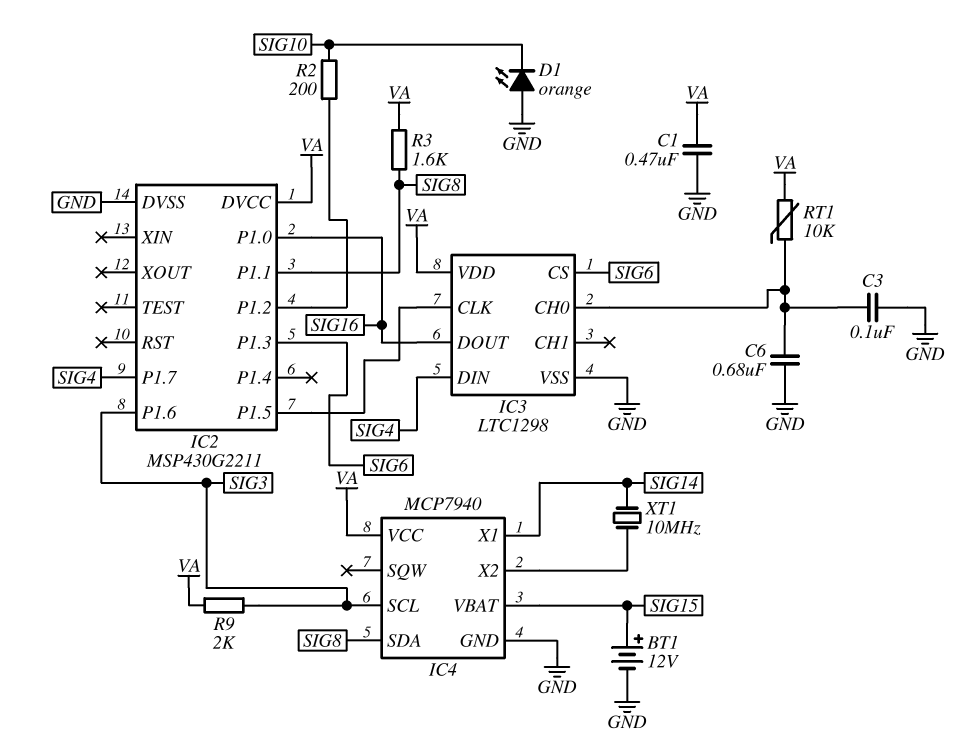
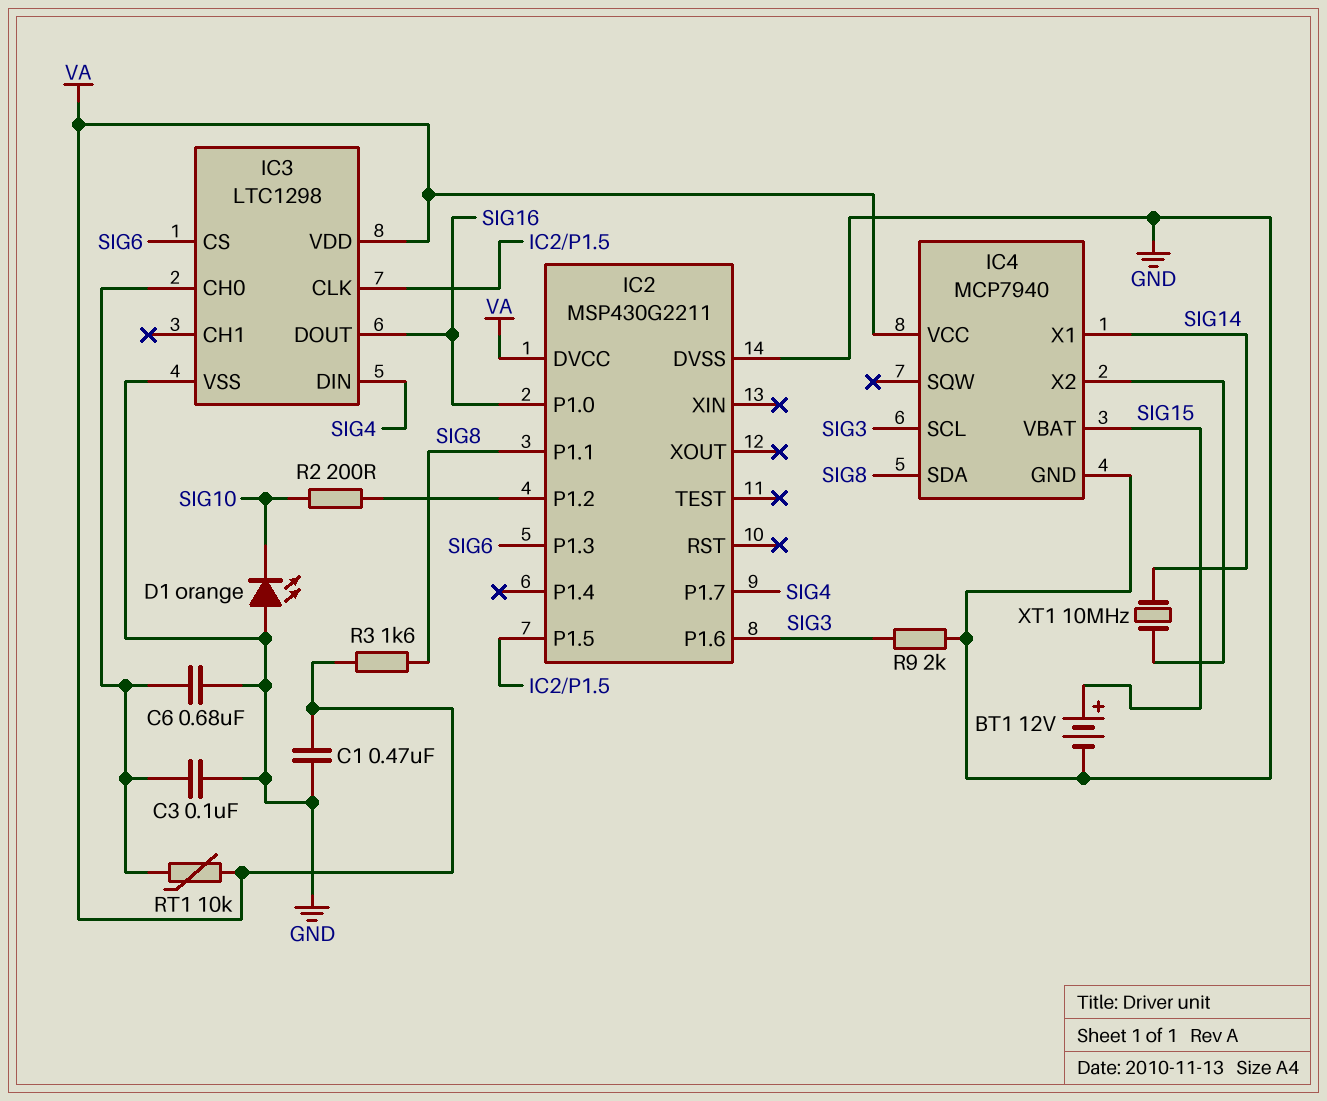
R9: 2k (SIG3, VA) -> 2k (GND, SIG3)

